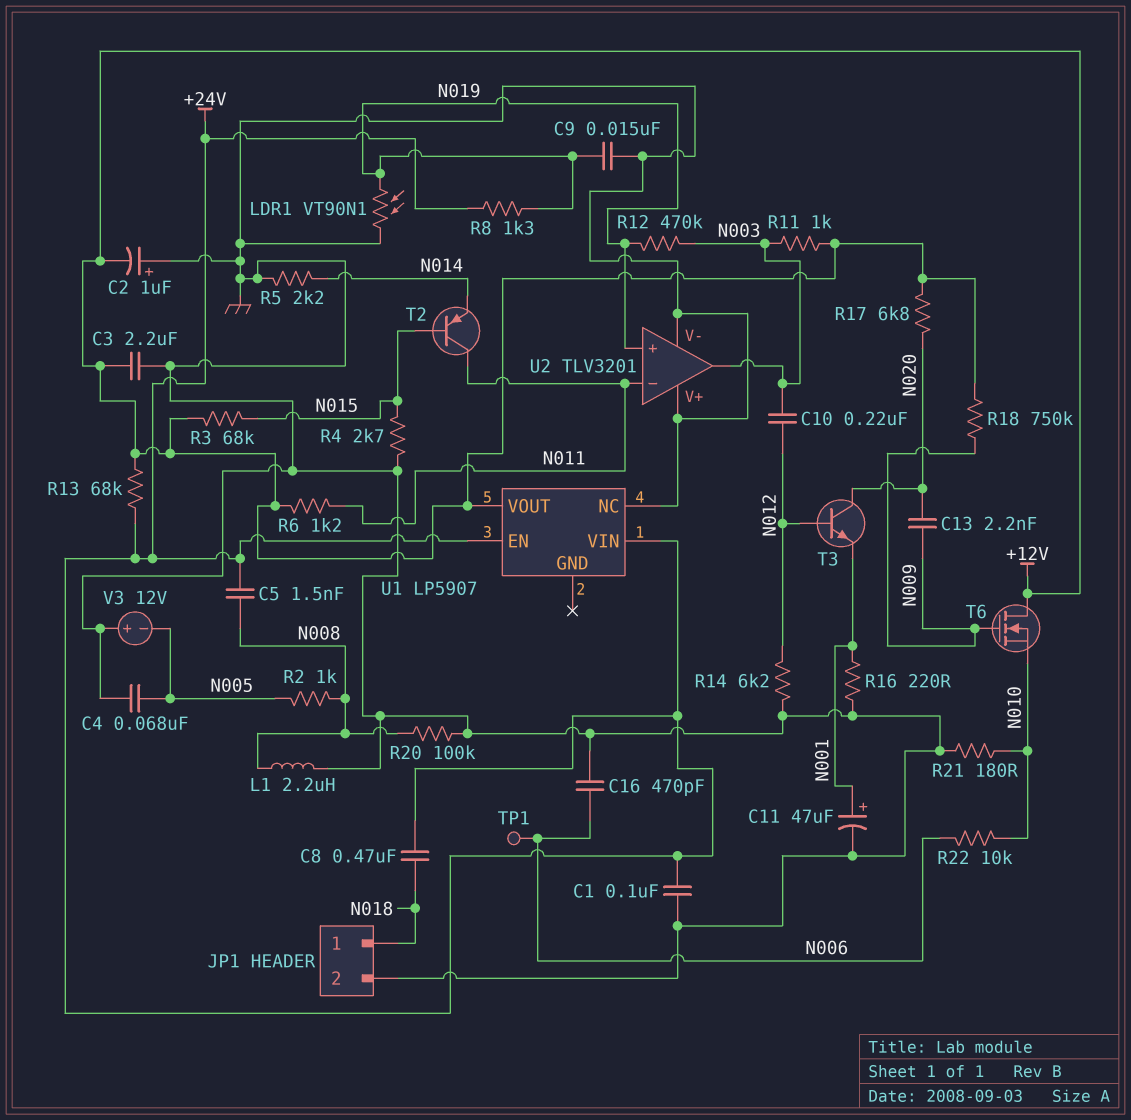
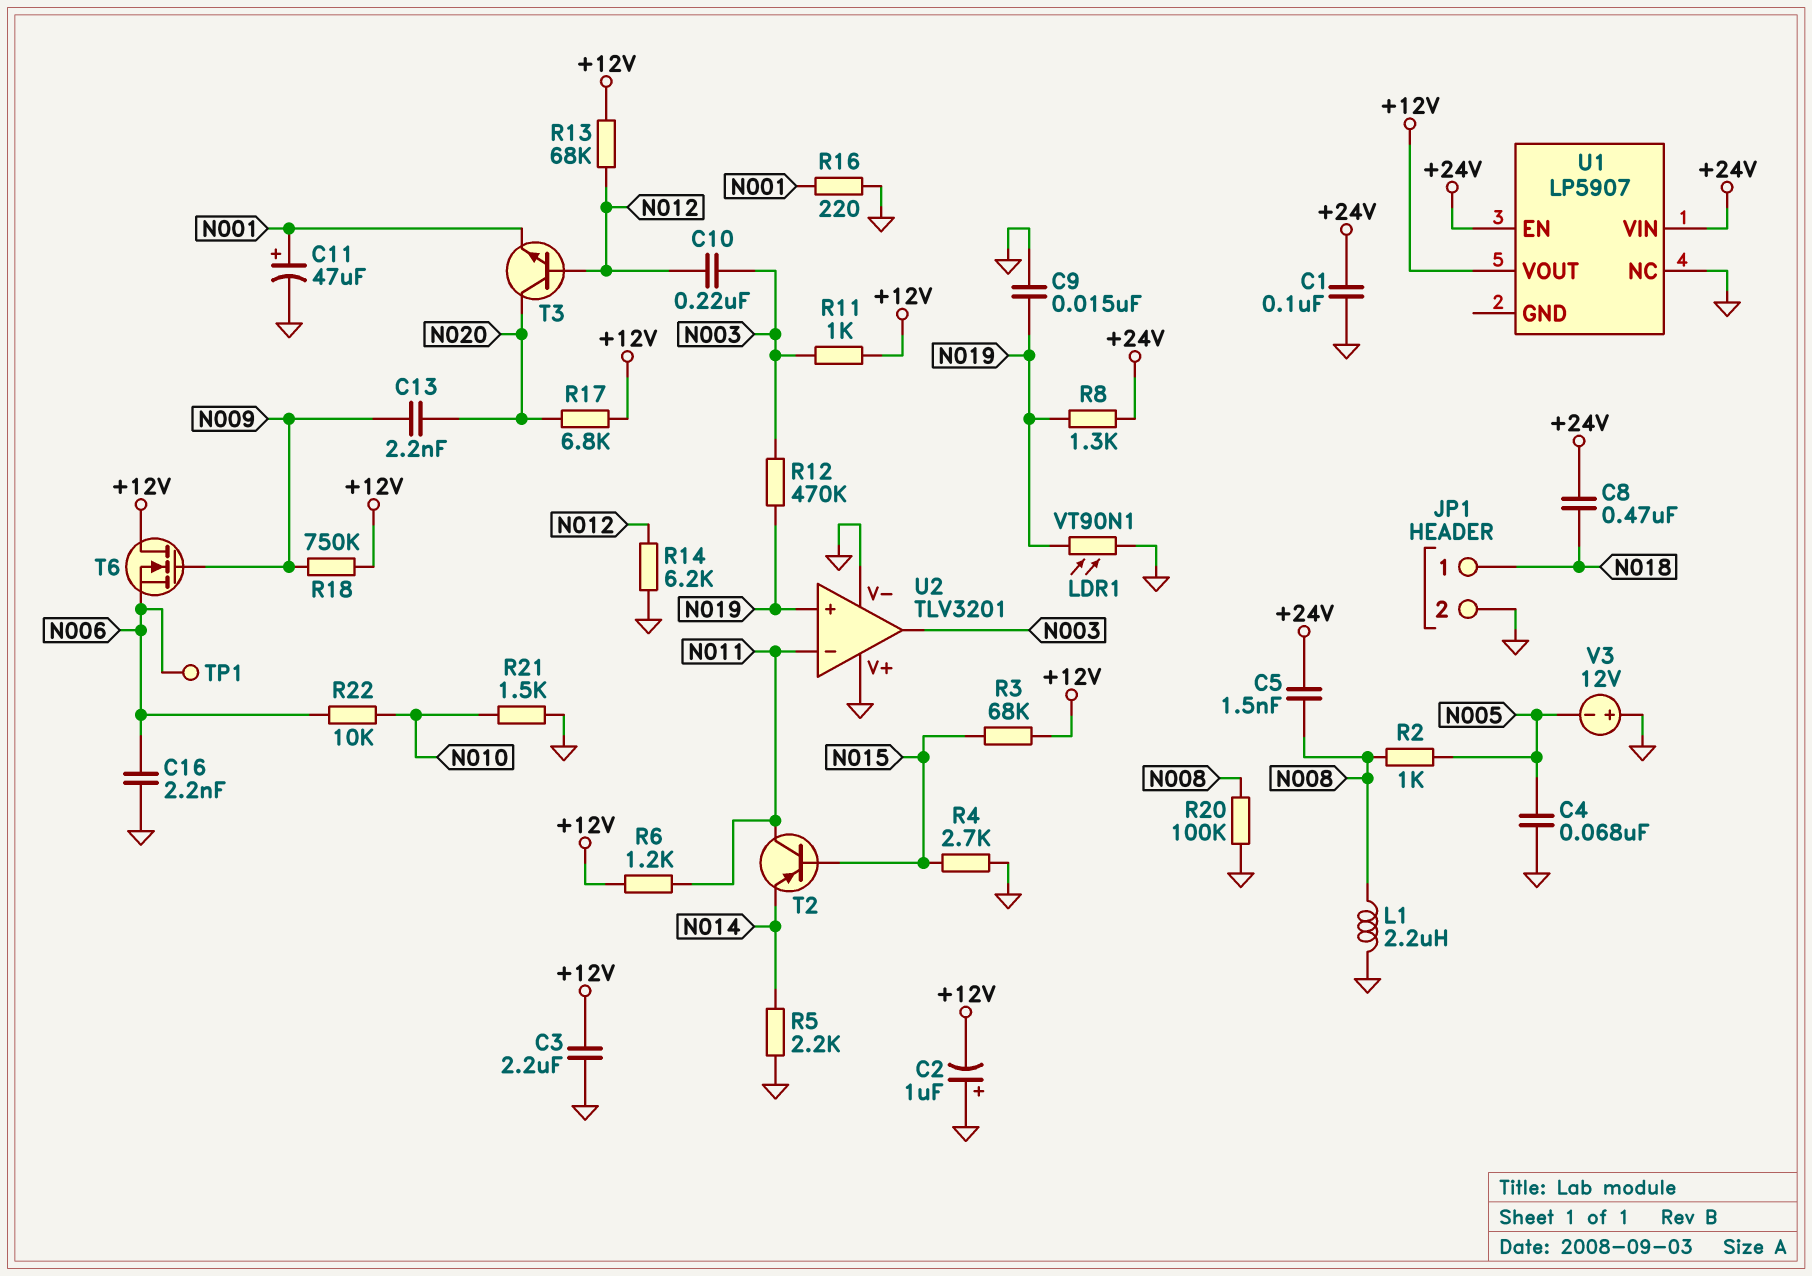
C16: 470pF (GND, N006) -> 2.2nF (GND, N006)
R13: 68k (+12V, +24V) -> 68k (+12V, N012)
R21: 180 (GND, N010) -> 1.5k (GND, N010)
T6: NMOS (G N009, D +12V, S N010) -> NMOS (G N009, D +12V, S N006)

